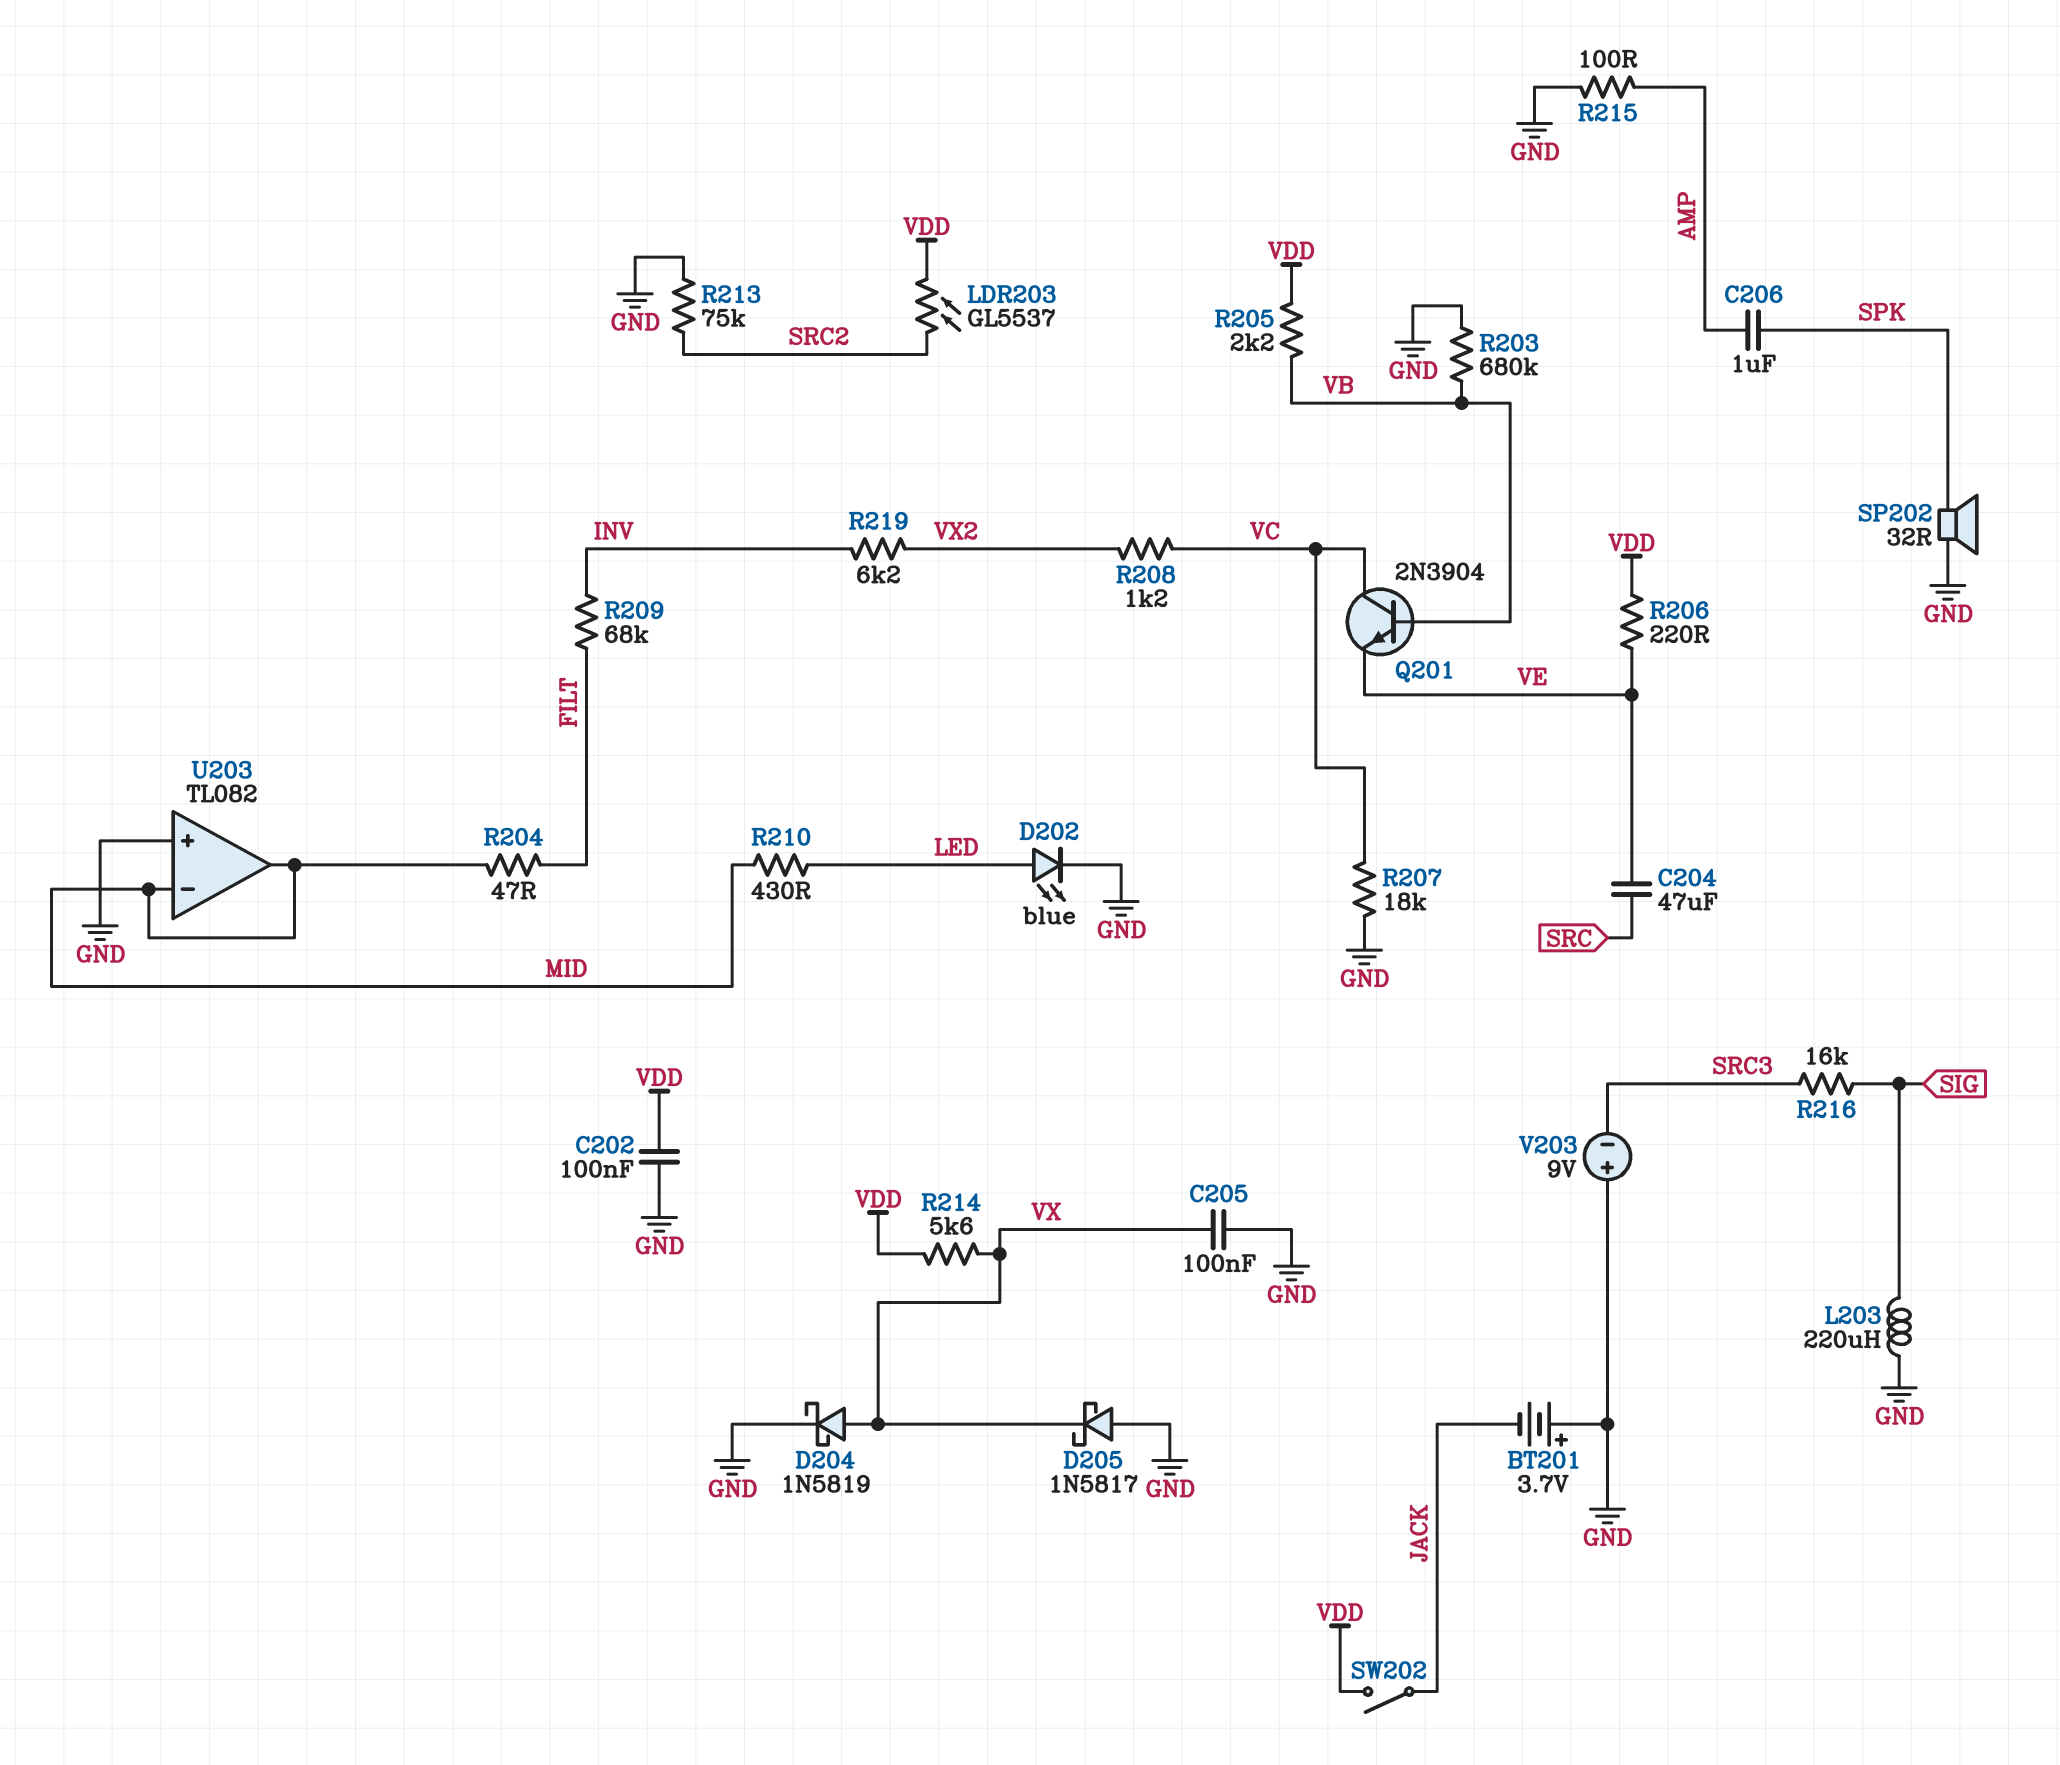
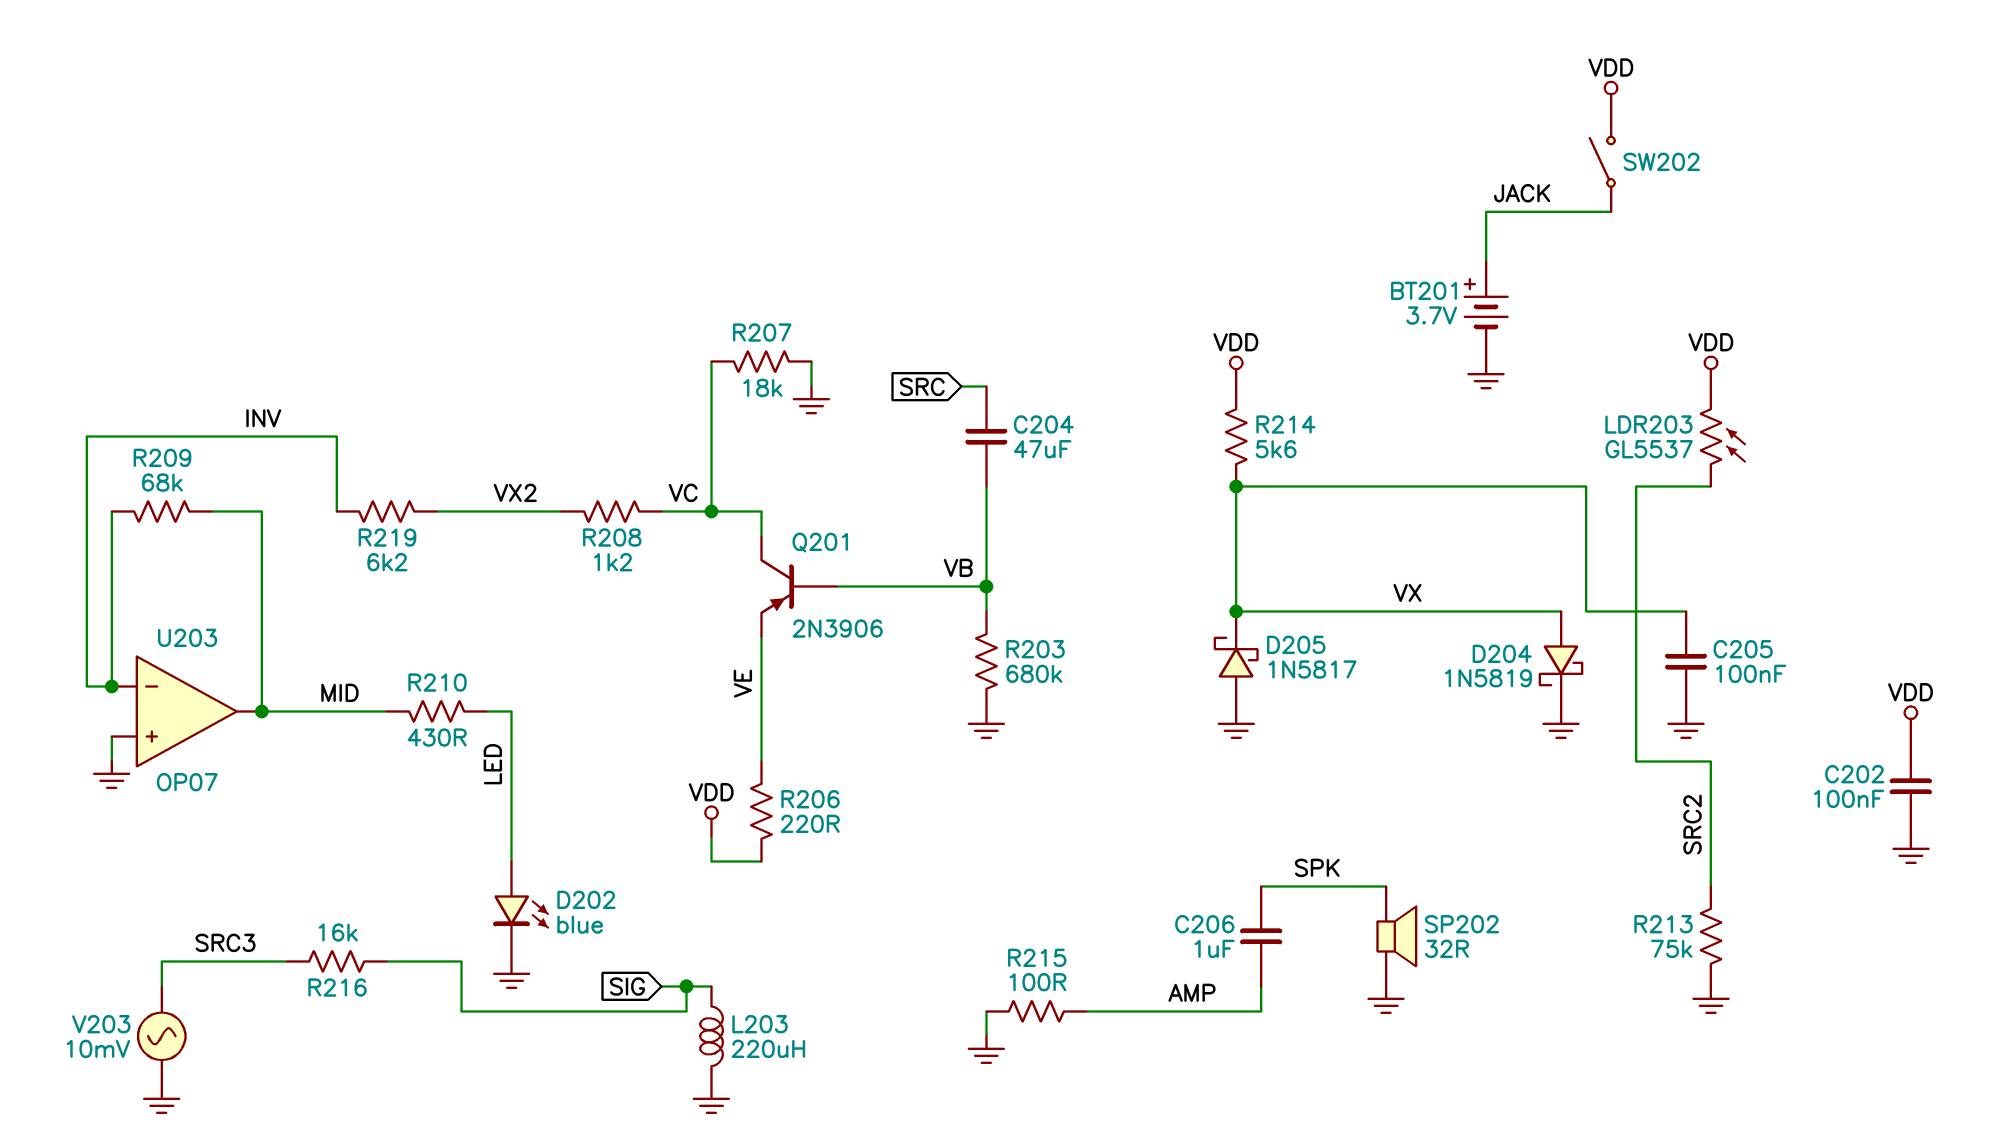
BT201: 3.7V (plus GND, minus JACK) -> 3.7V (plus JACK, minus GND)
C204: 47uF (SRC, VE) -> 47uF (SRC, VB)
Q201: NPN 2N3904 (B VB, C VC, E VE) -> PNP 2N3906 (B VB, C VC, E VE)
R204: 47 (FILT, MID) -> none
R205: 2.2k (VB, VDD) -> none
R209: 68k (FILT, INV) -> 68k (INV, MID)
U203: TL082 -> OP07
U203 pin in-: MID -> INV
V203: 9V (plus GND, minus SRC3) -> AC 10mV (GND, SRC3)

